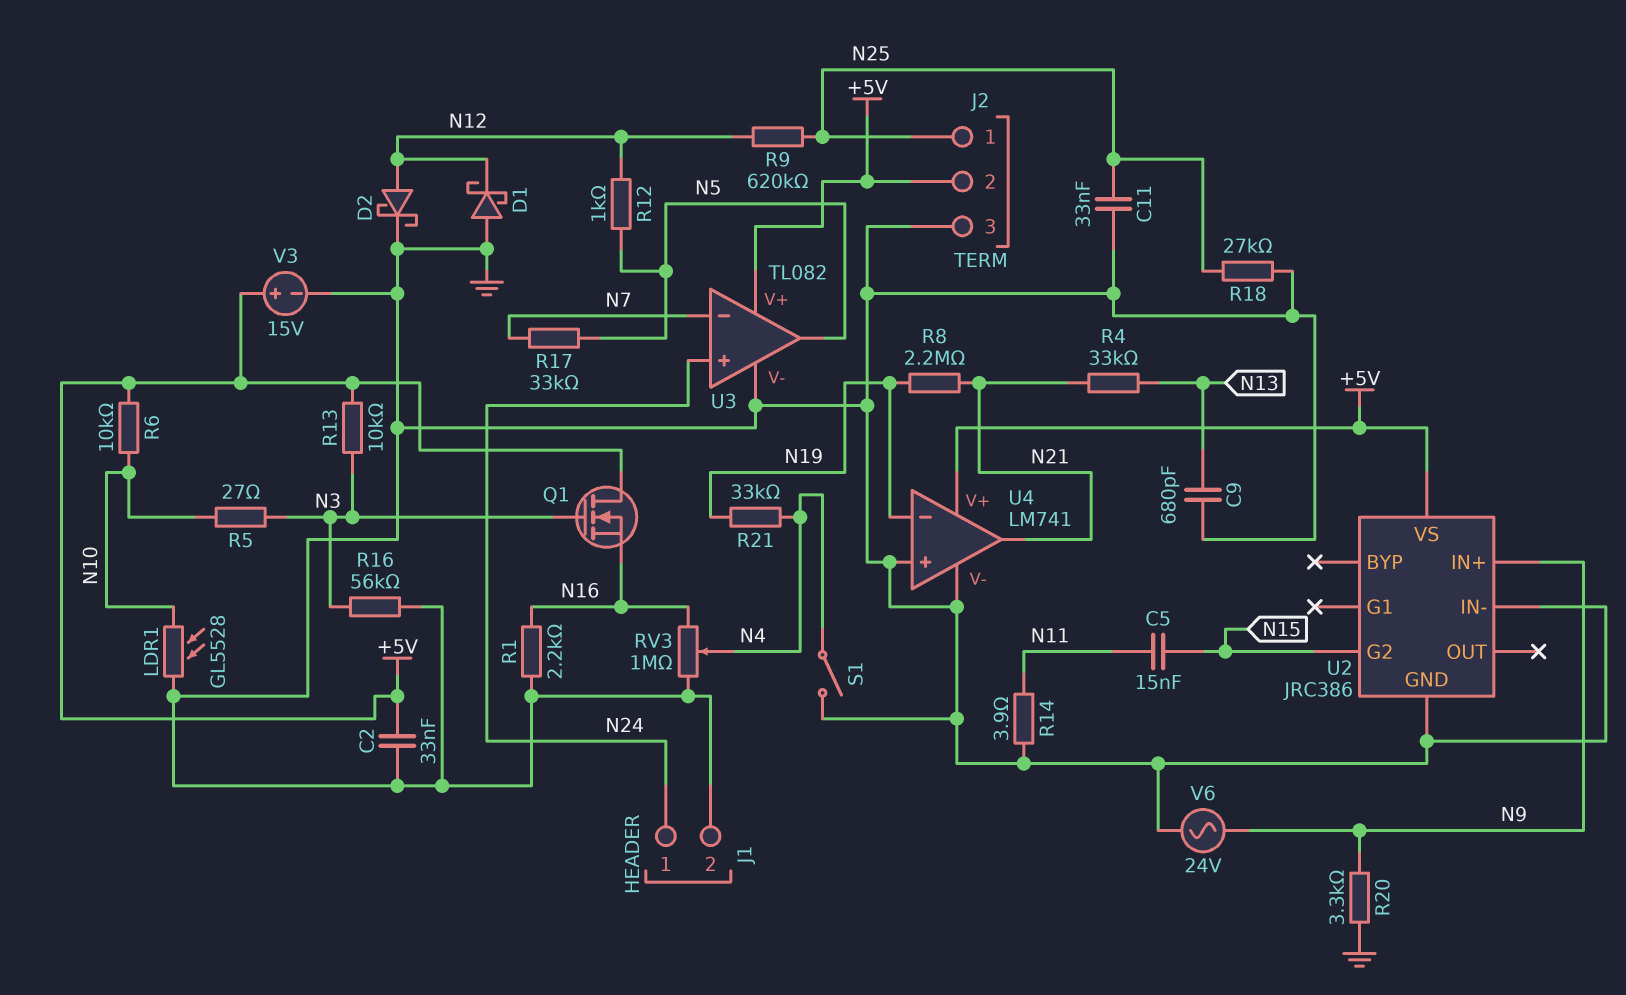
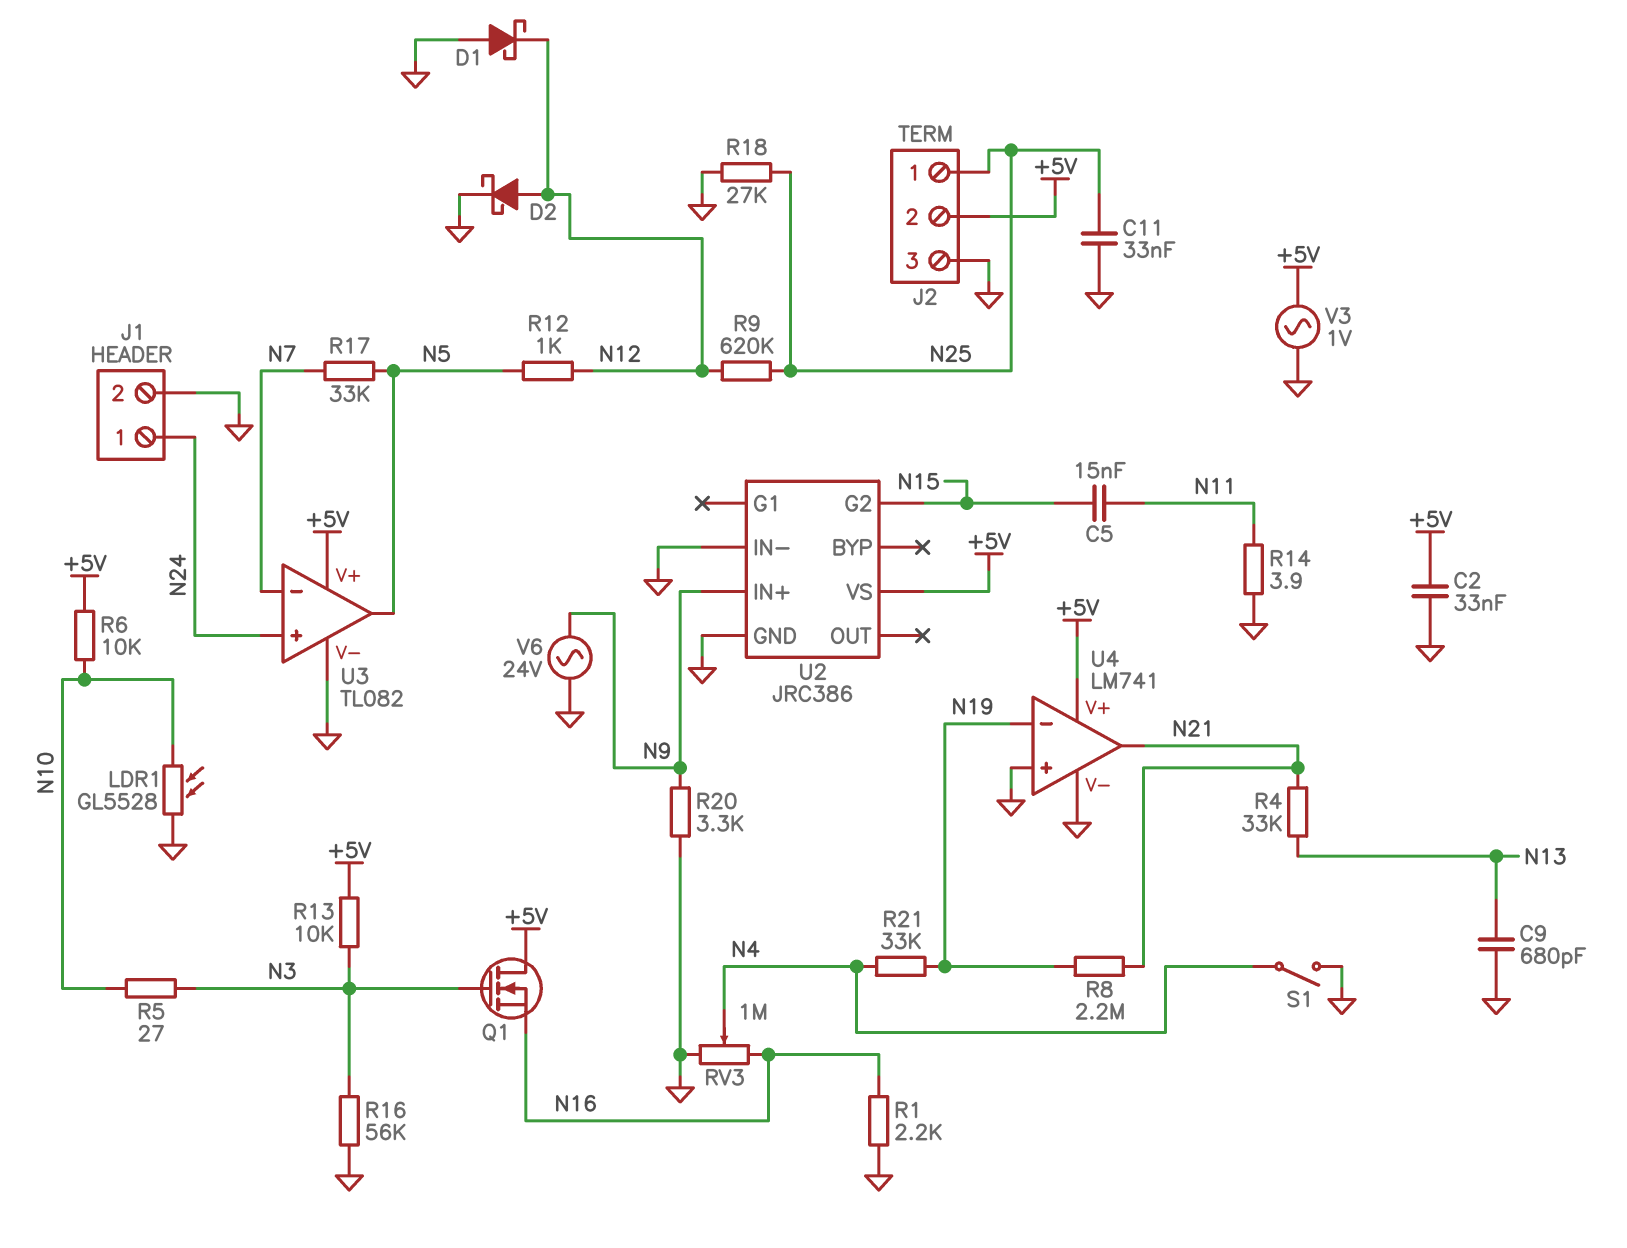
V3: 15V (plus +5V, minus GND) -> AC 1V (+5V, GND)

